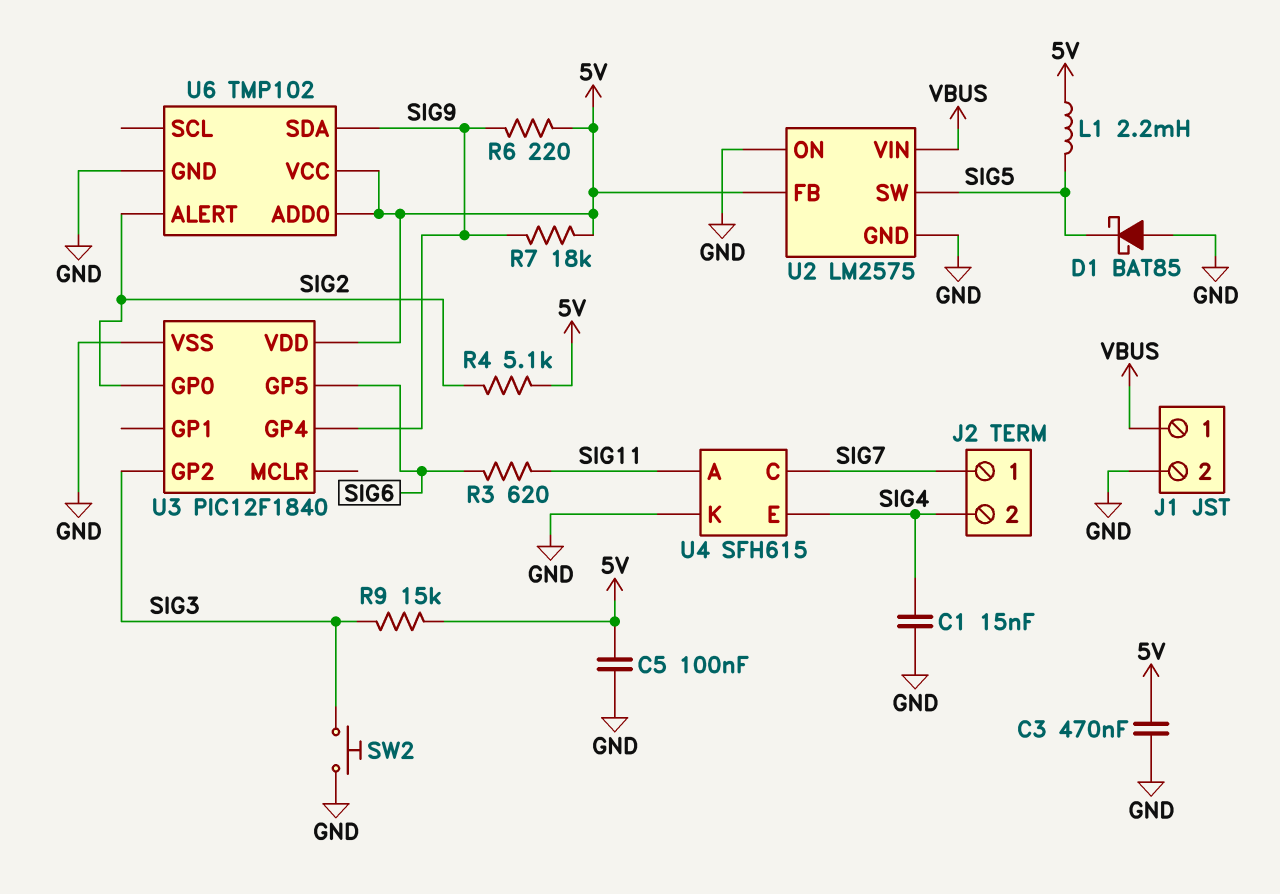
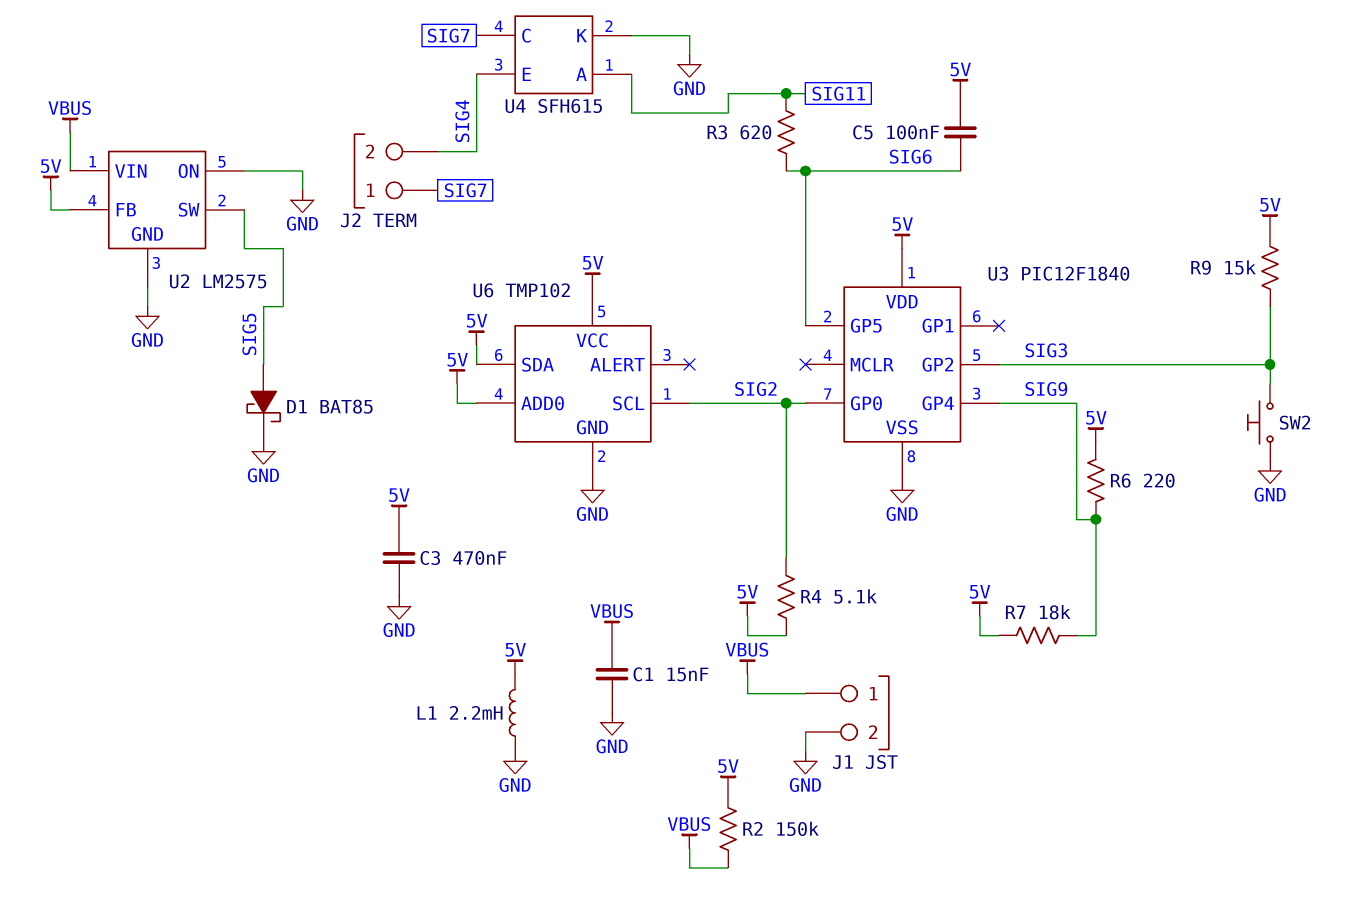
C1: 15nF (GND, SIG4) -> 15nF (GND, VBUS)
C5: 100nF (5V, GND) -> 100nF (5V, SIG6)
D1: schottky BAT85 (A GND, K SIG5) -> schottky BAT85 (A SIG5, K GND)
L1: 2.2mH (5V, SIG5) -> 2.2mH (5V, GND)
R2: none -> 150k (5V, VBUS)
U6 pin ALERT: SIG2 -> none
U6 pin SCL: none -> SIG2
U6 pin SDA: SIG9 -> 5V

